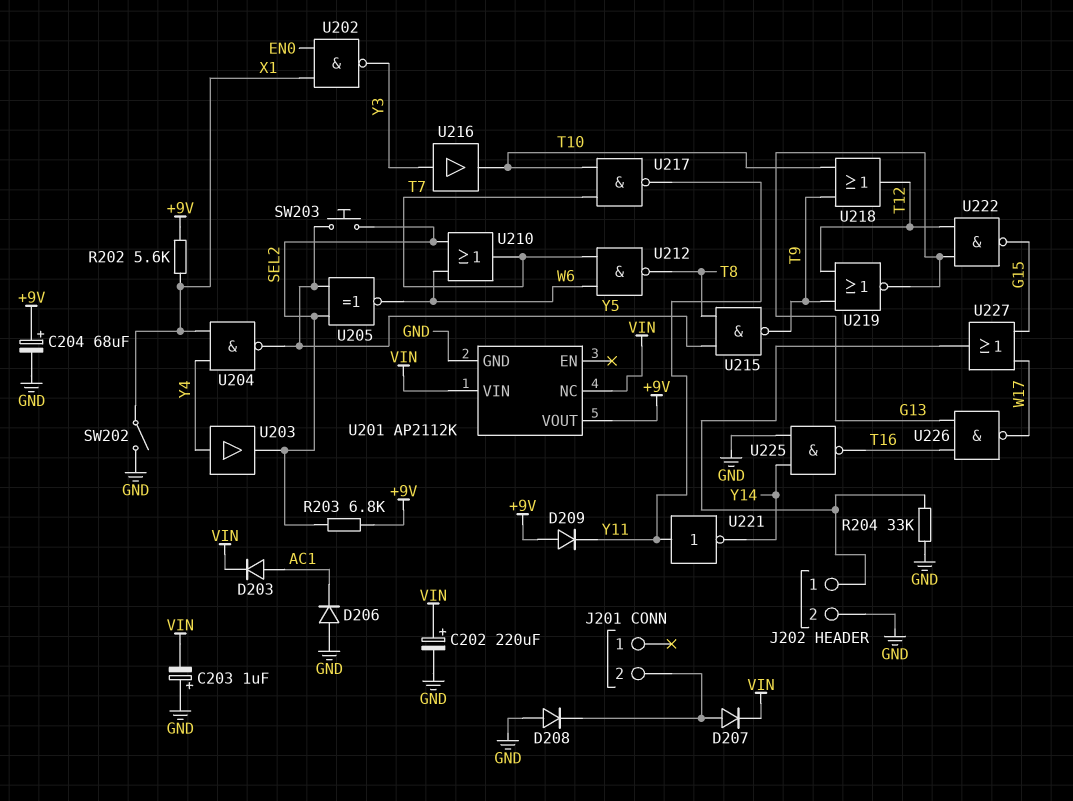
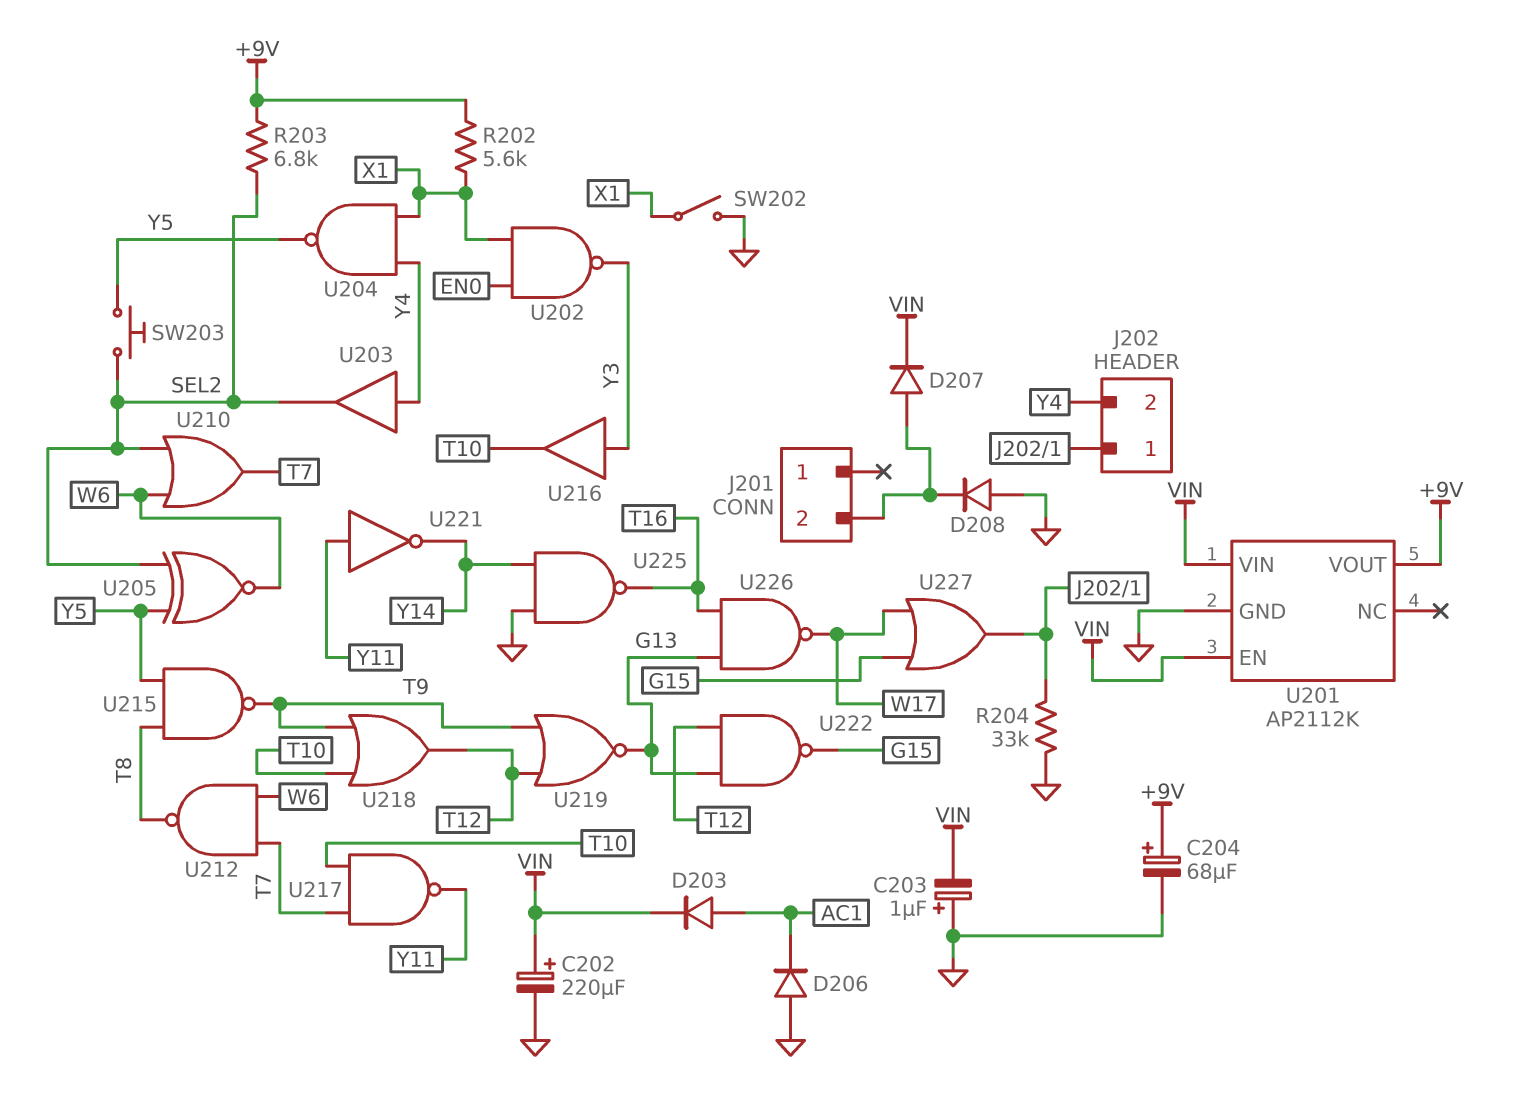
D209: diode (A +9V, K Y11) -> none
J202 pin 2: GND -> Y4
U201 pin EN: none -> VIN
U201 pin NC: VIN -> none

